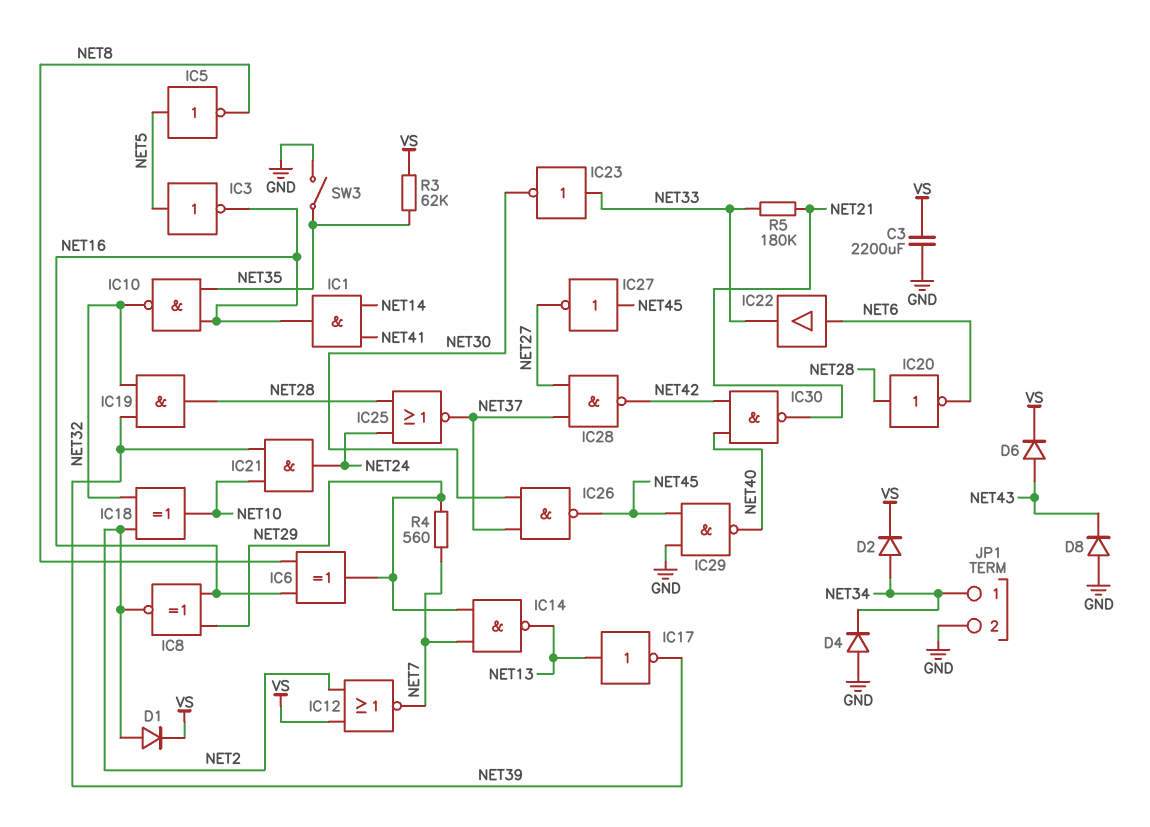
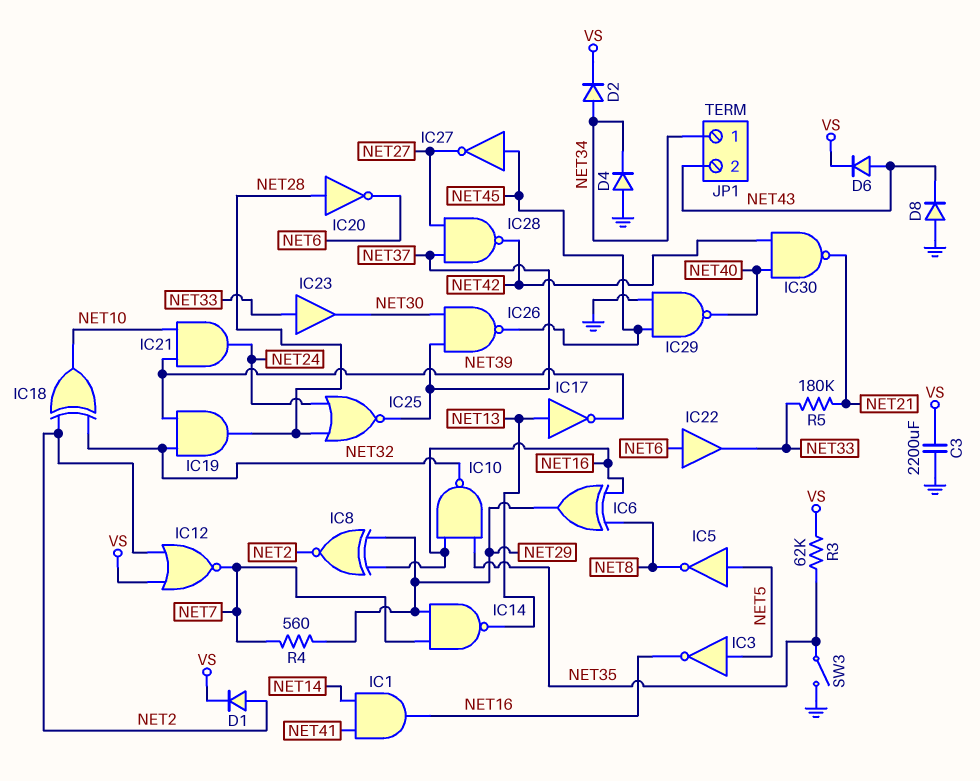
IC23: NOT (in NET33, out NET30) -> buffer (in NET33, out NET30)
JP1 pin 2: GND -> NET43

